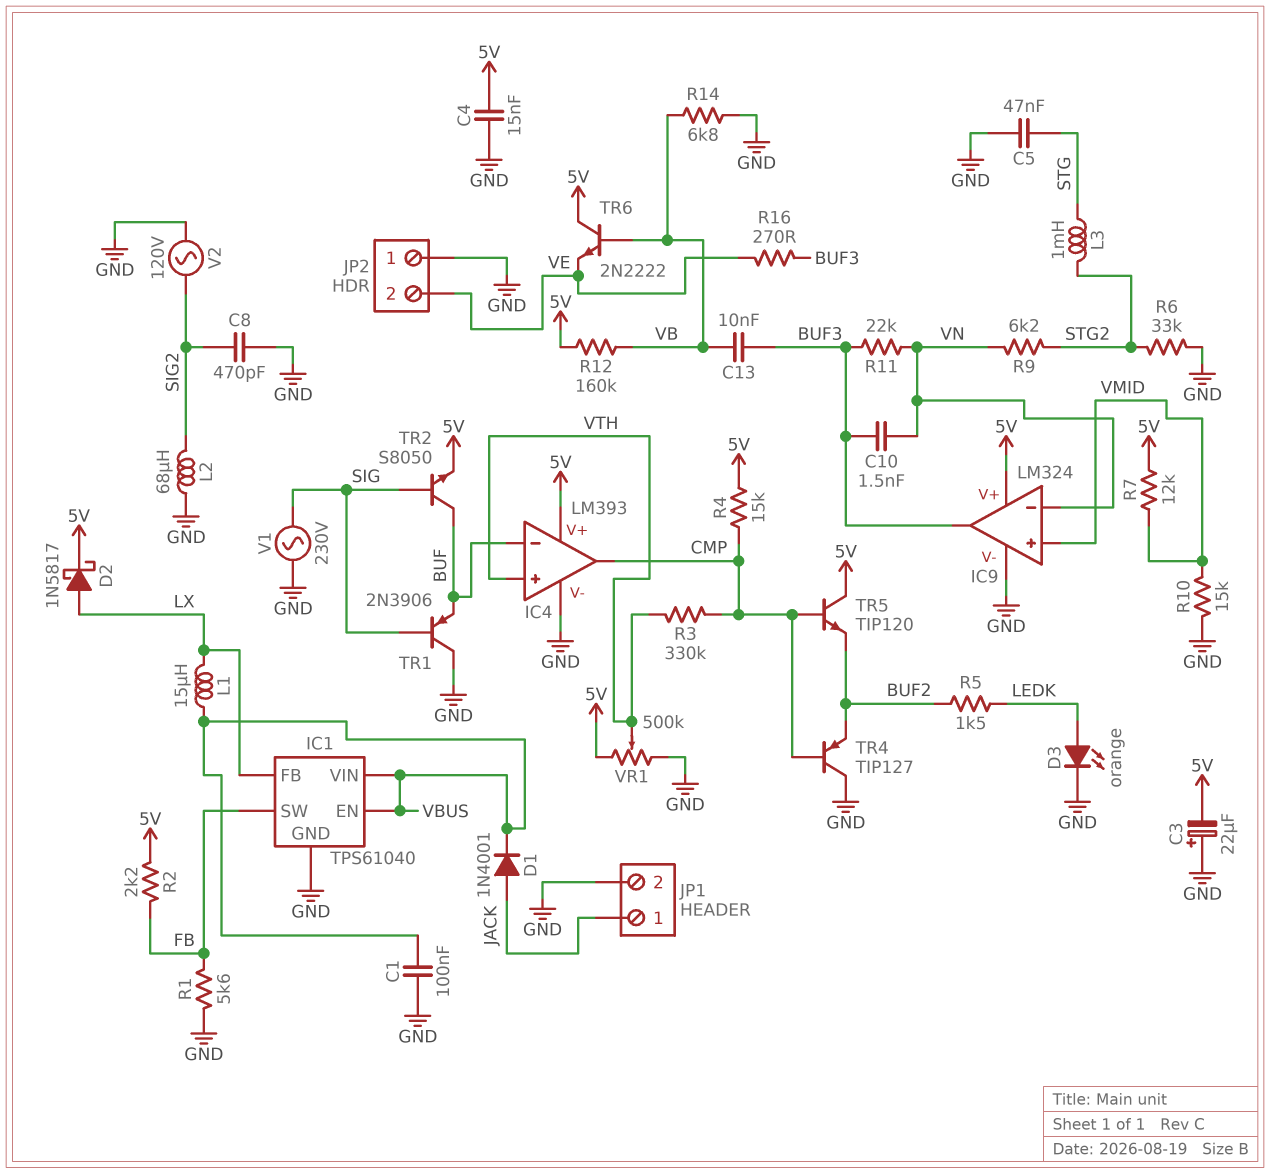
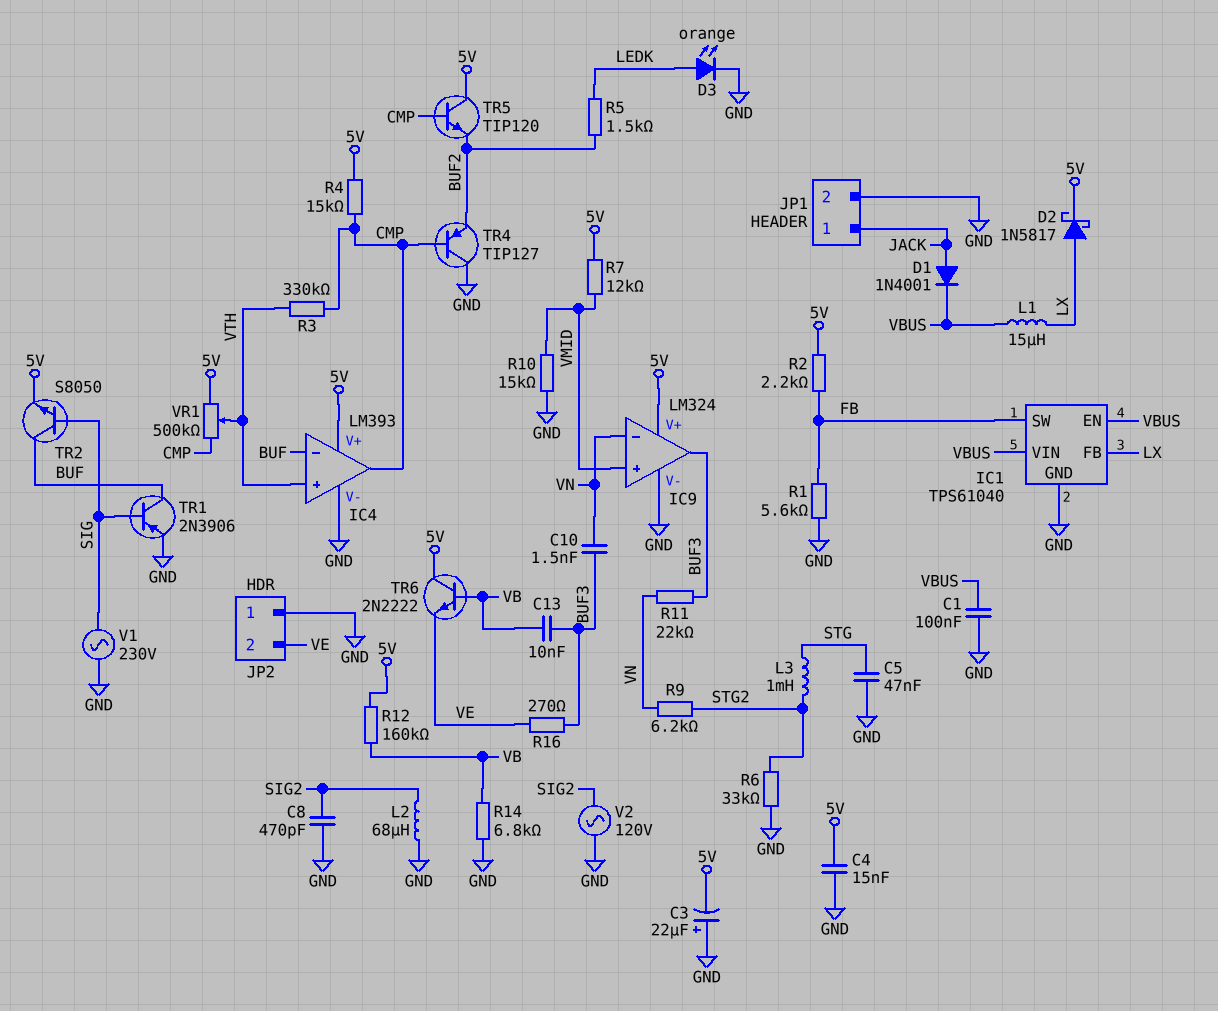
TR1: PNP 2N3906 (B SIG, C GND, E BUF) -> PNP 2N3906 (B SIG, C BUF, E GND)
VR1: 500k (5V, GND, wiper VTH) -> 500k (5V, CMP, wiper VTH)

